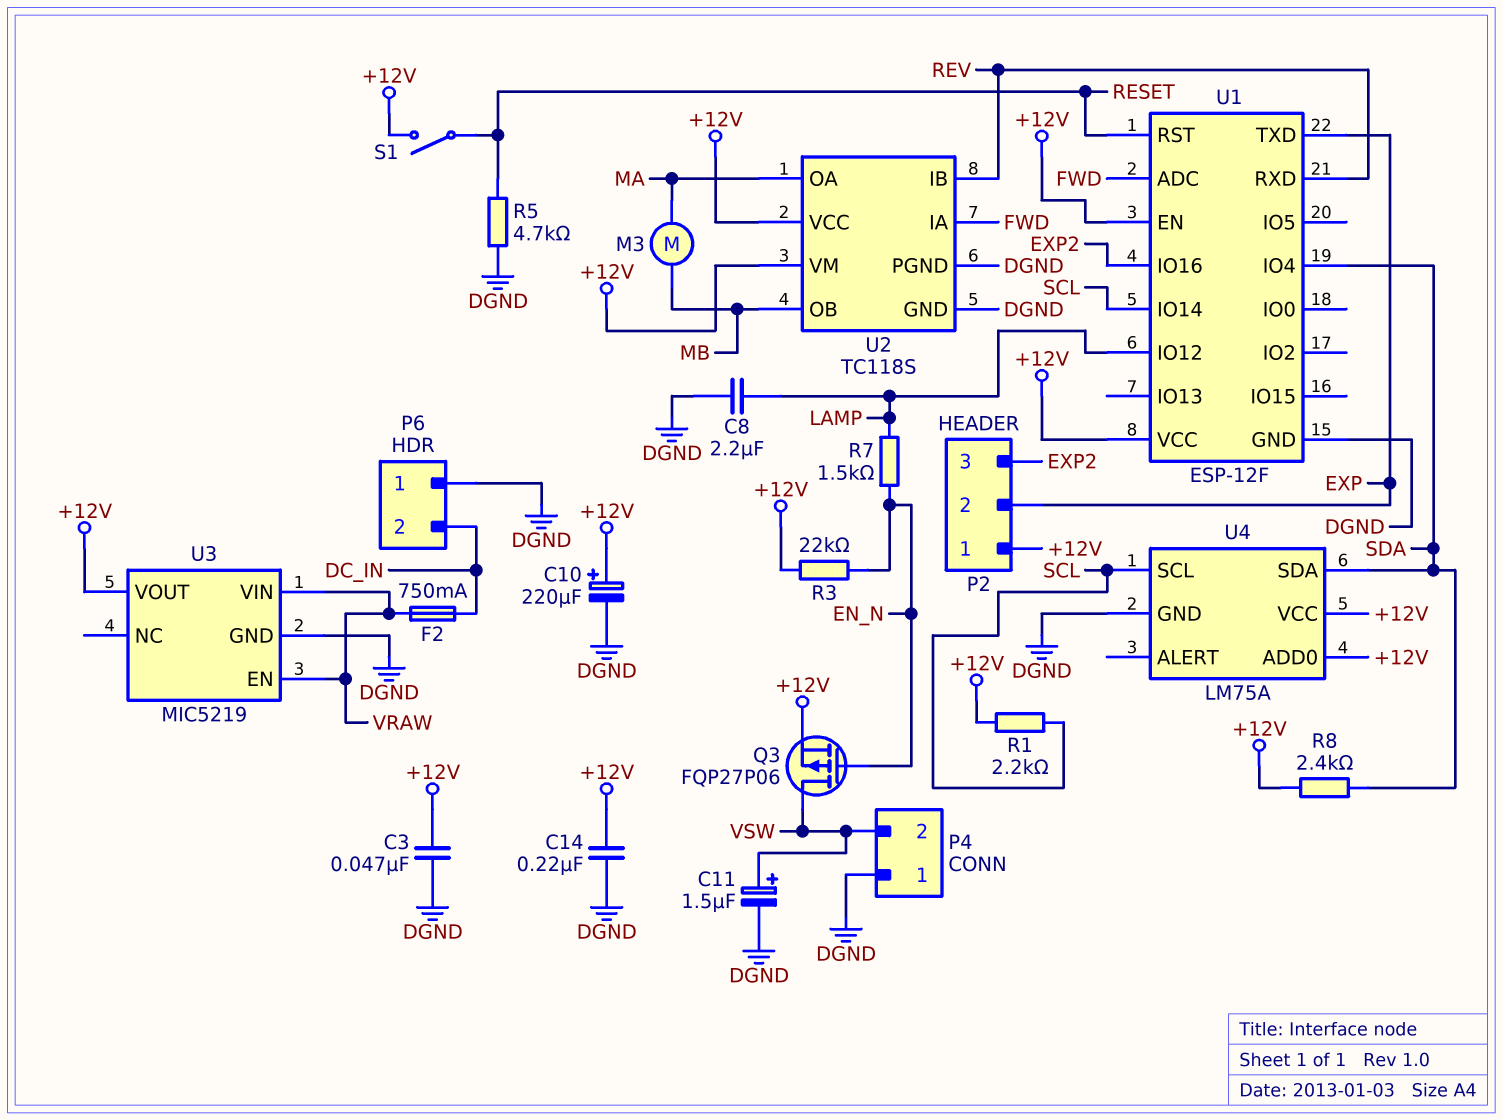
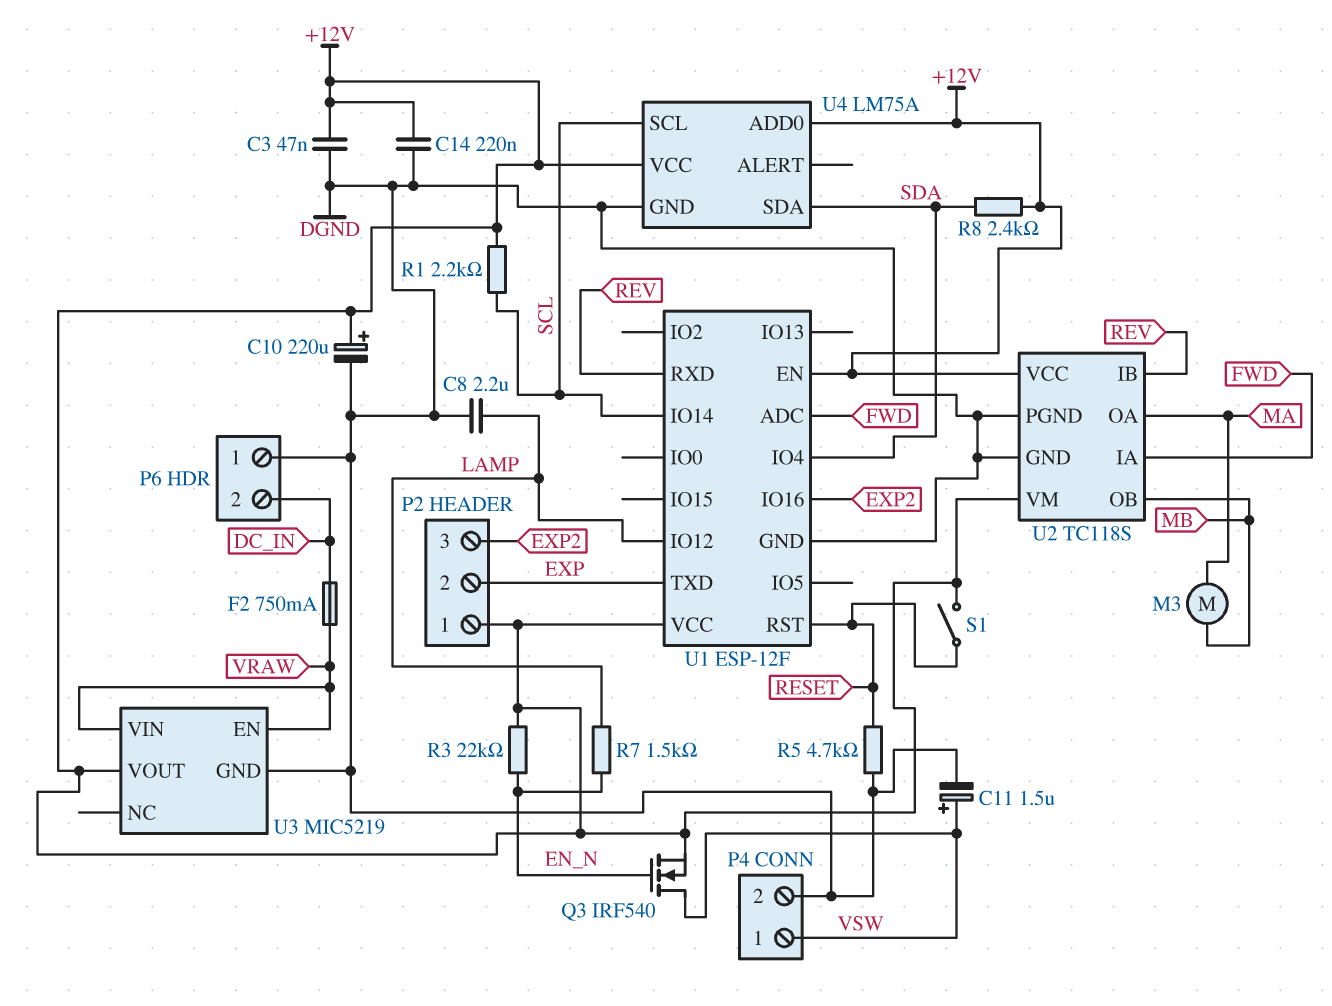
P4 pin 1: DGND -> VSW
P4 pin 2: VSW -> DGND
Q3: PMOS FQP27P06 (G EN_N, D VSW, S +12V) -> NMOS IRF540 (G EN_N, D VSW, S +12V)

